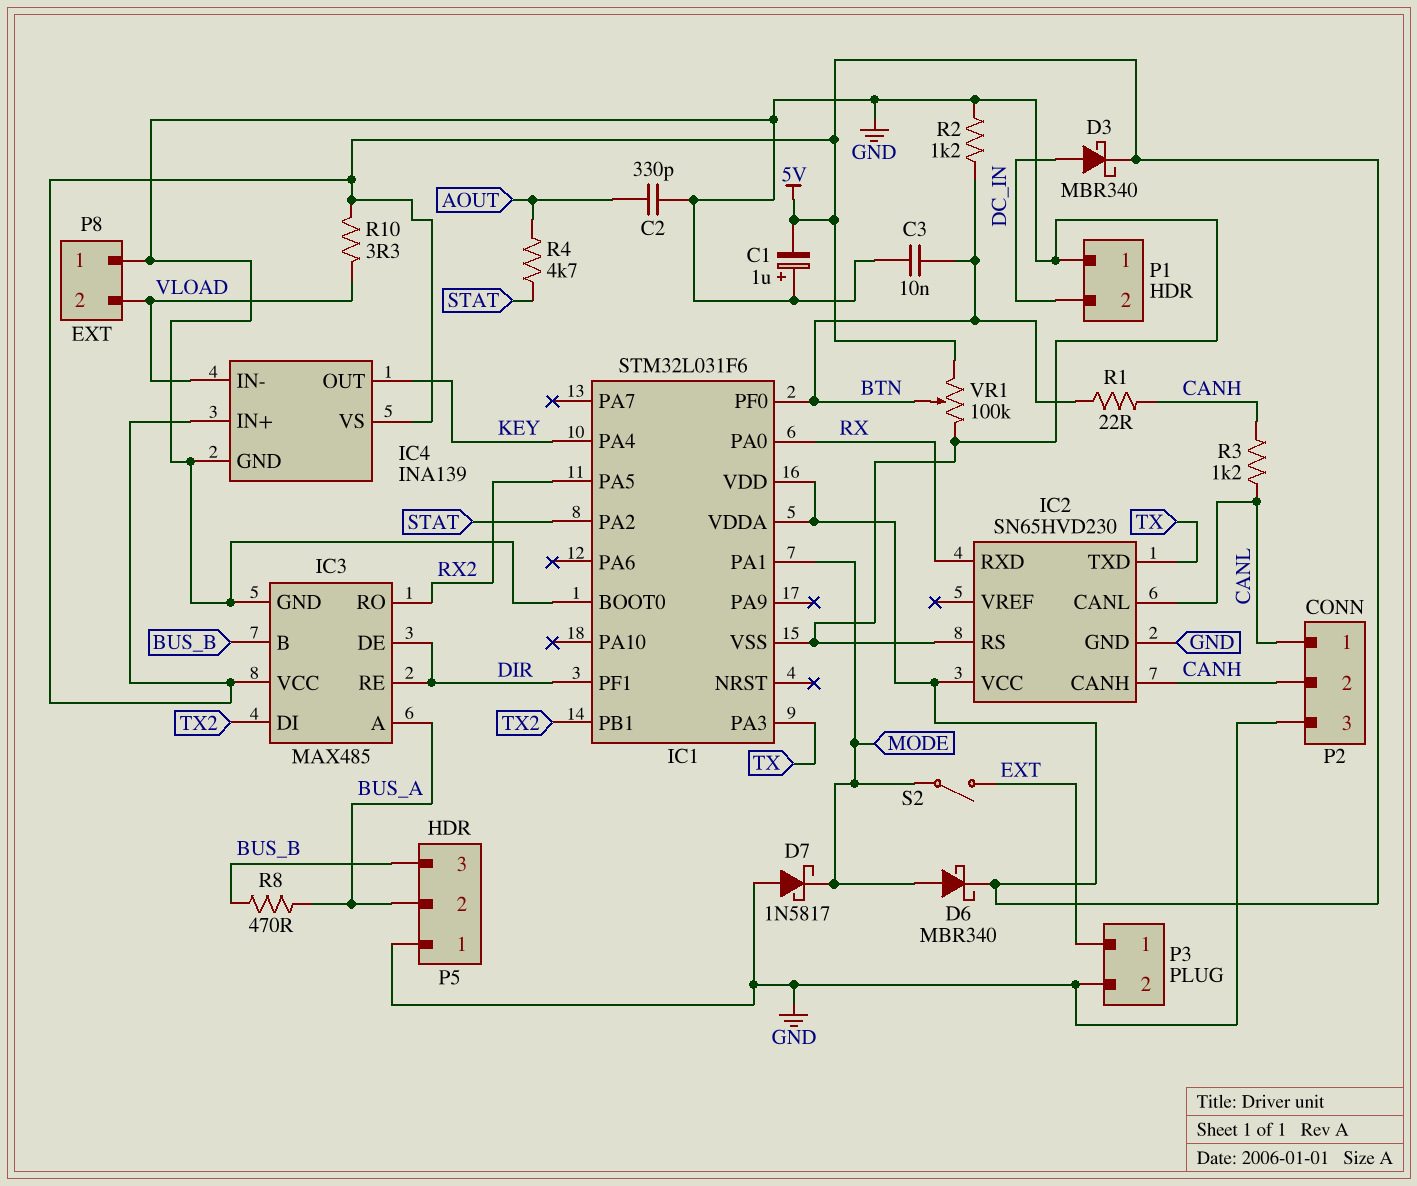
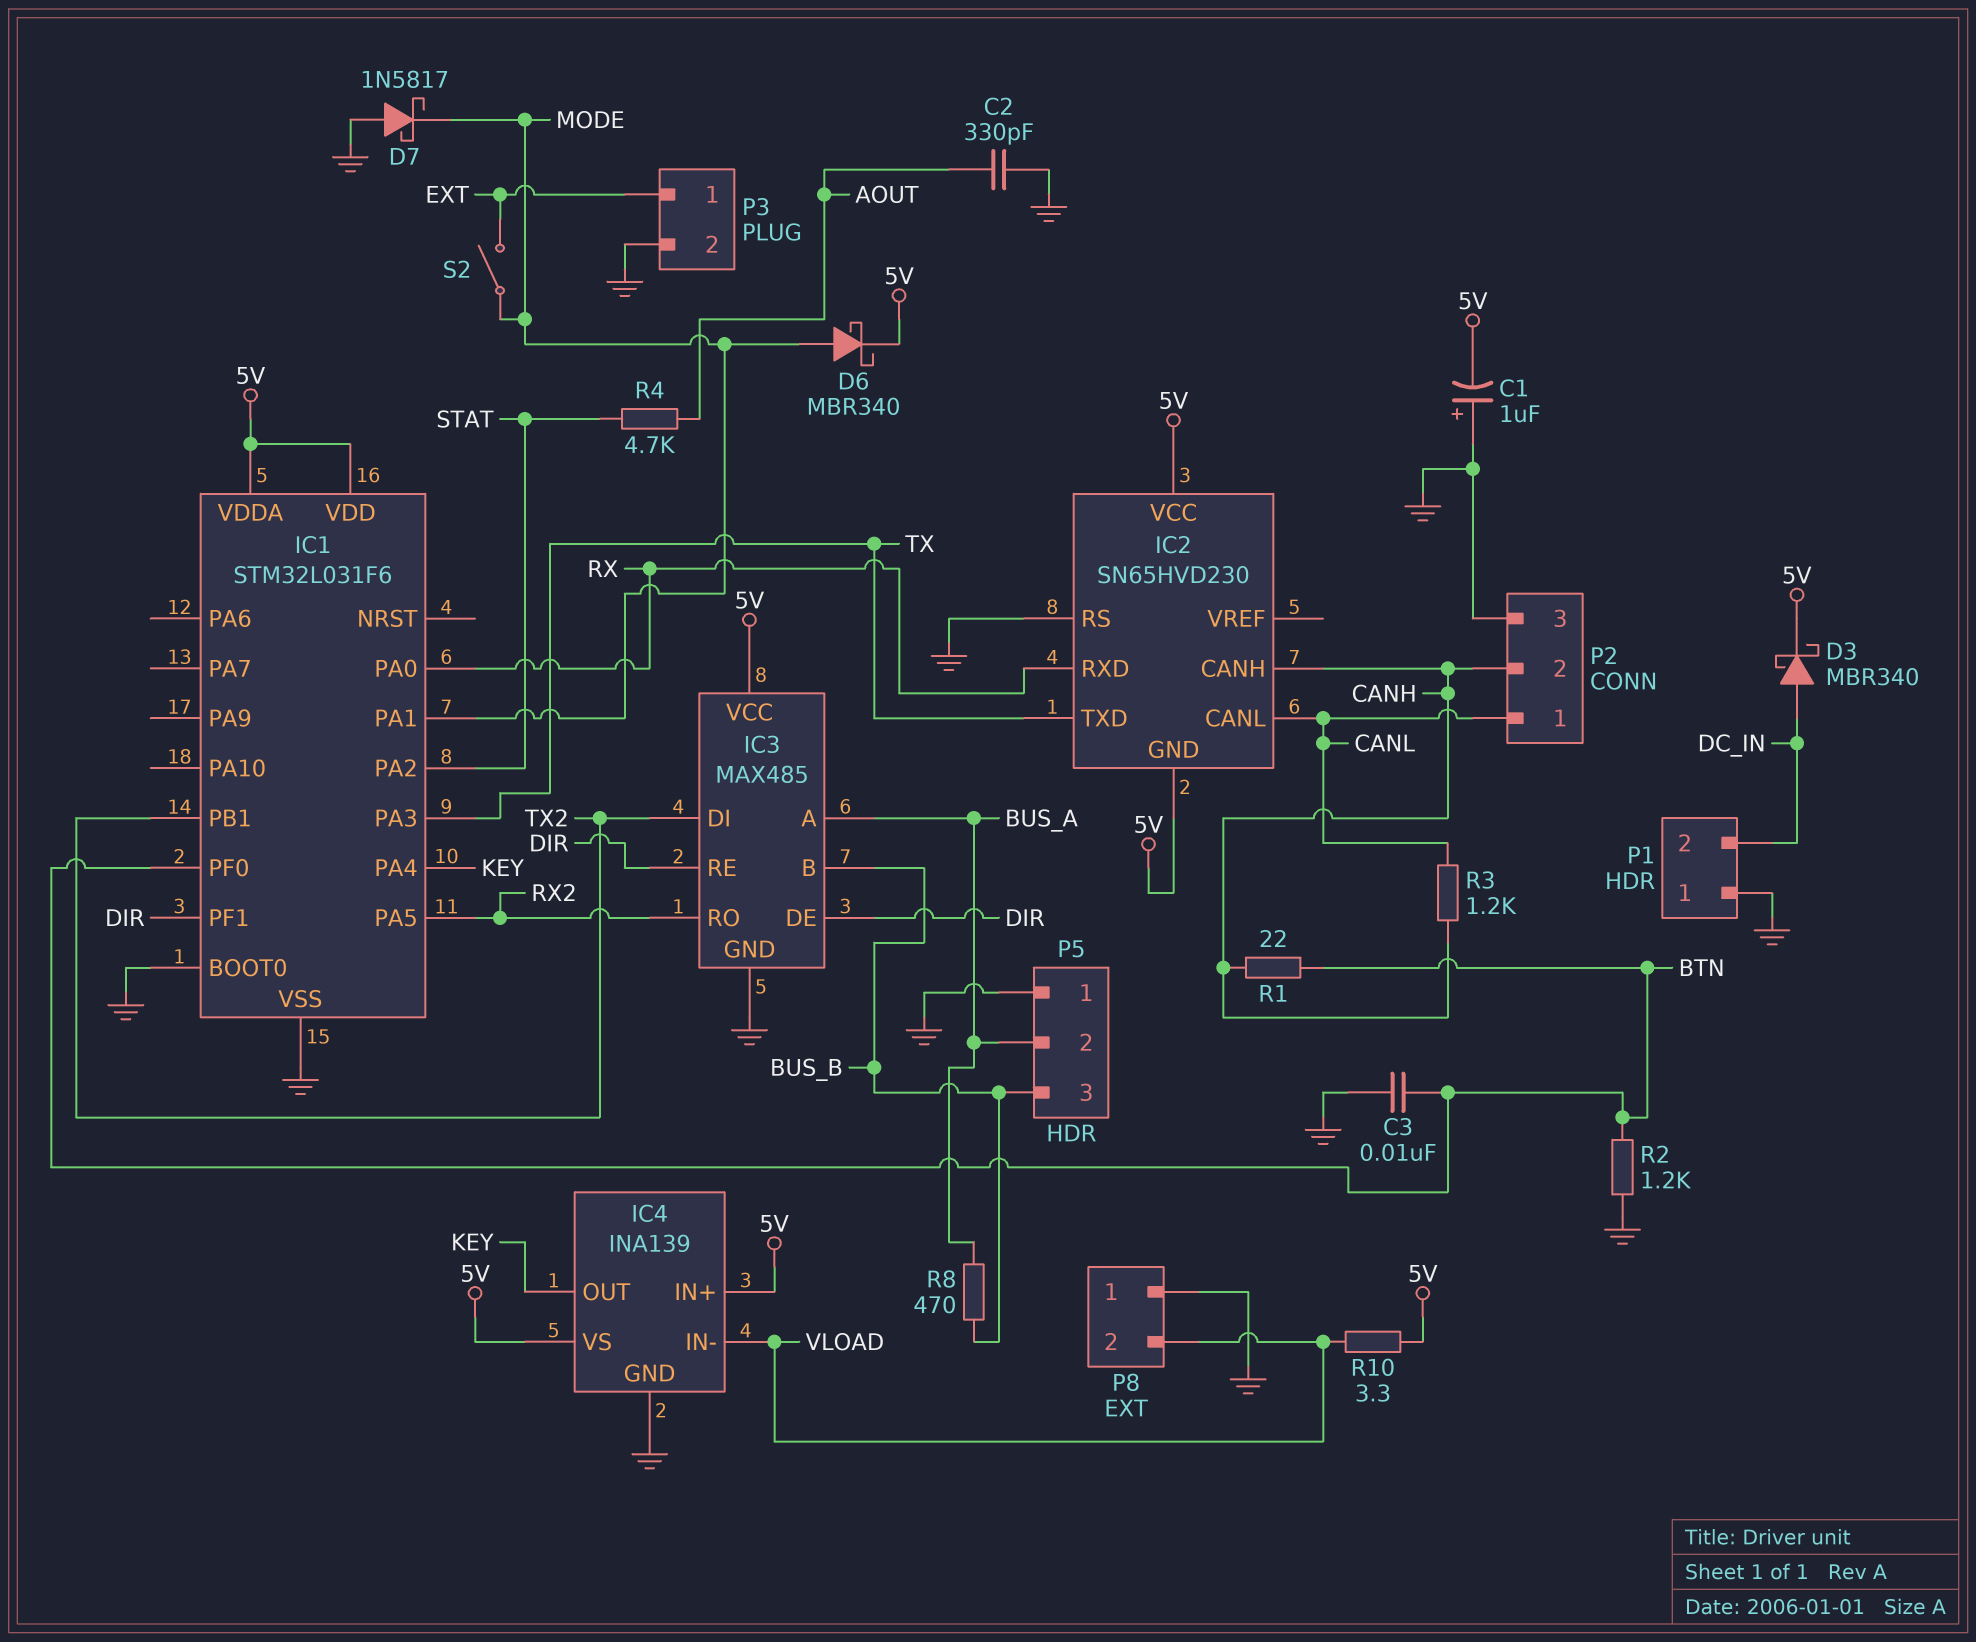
IC2 pin GND: GND -> 5V
VR1: 100k (5V, GND, wiper BTN) -> none

